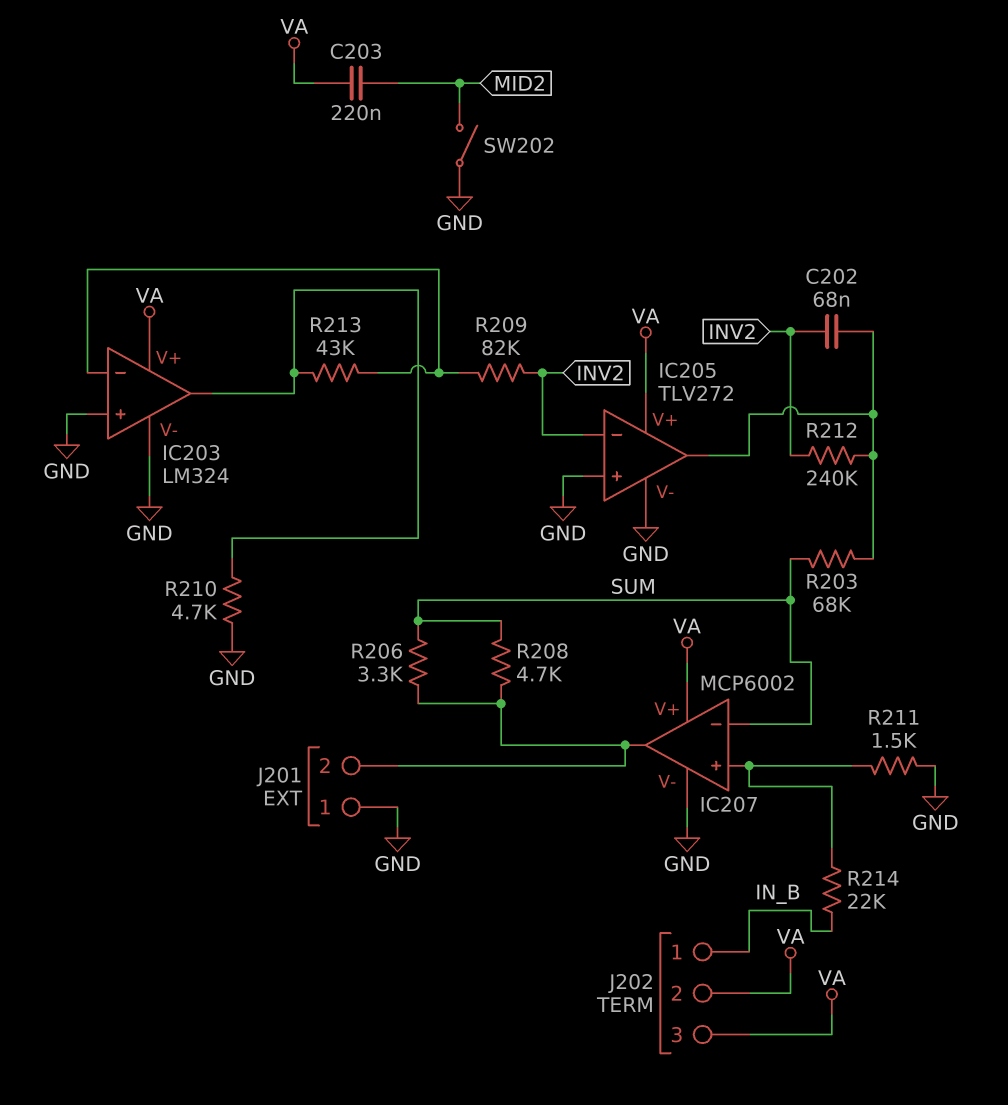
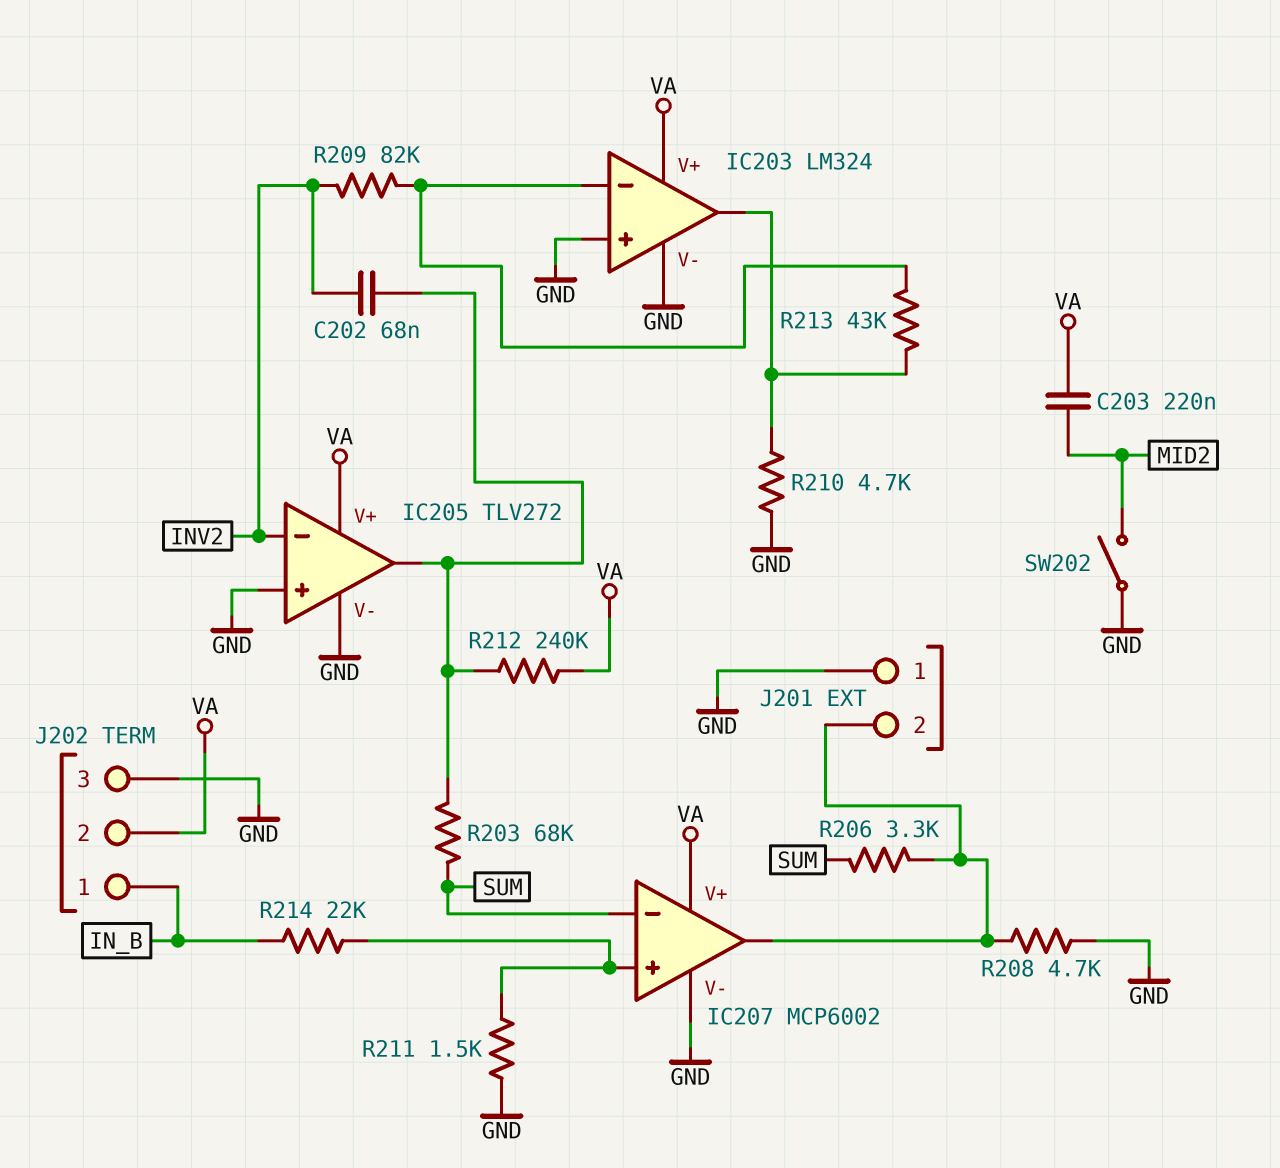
J202 pin 3: VA -> GND
R208: 4.7k (IC207/out, SUM) -> 4.7k (GND, IC207/out)
R212: 240k (IC205/out, INV2) -> 240k (IC205/out, VA)

